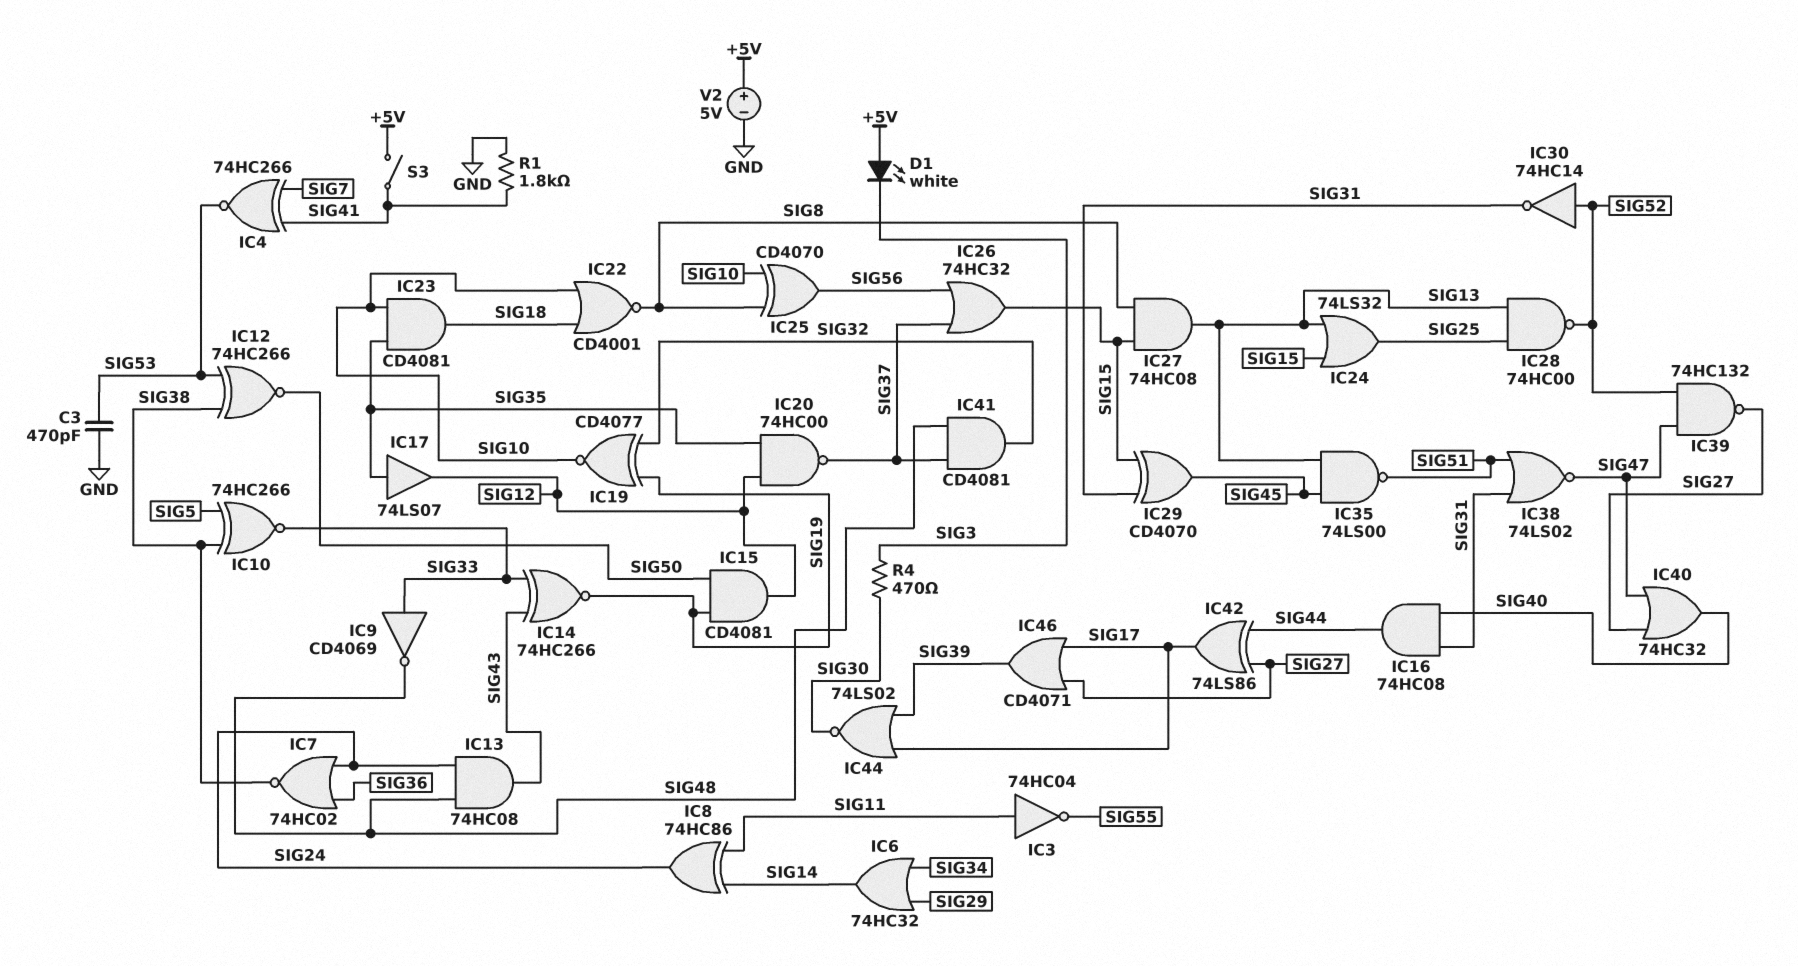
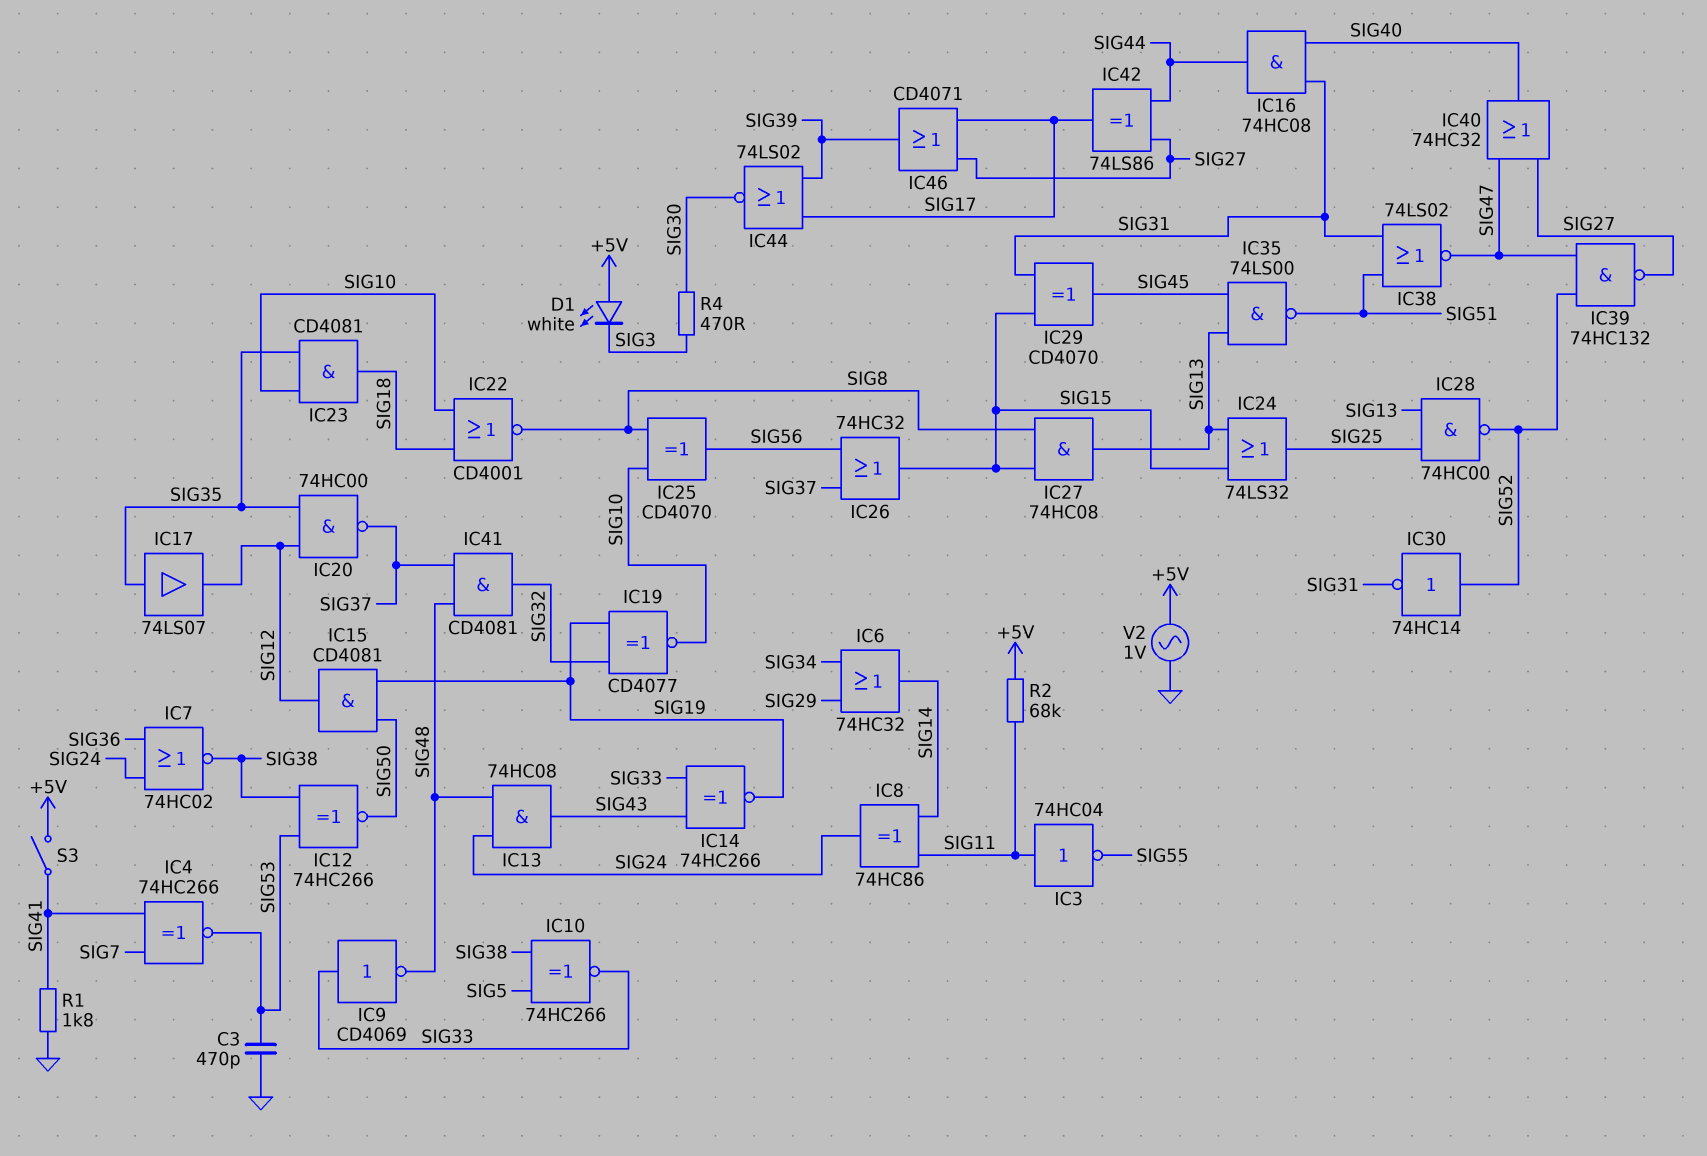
R2: none -> 68k (+5V, SIG11)
V2: 5V (plus +5V, minus GND) -> AC 1V (+5V, GND)

